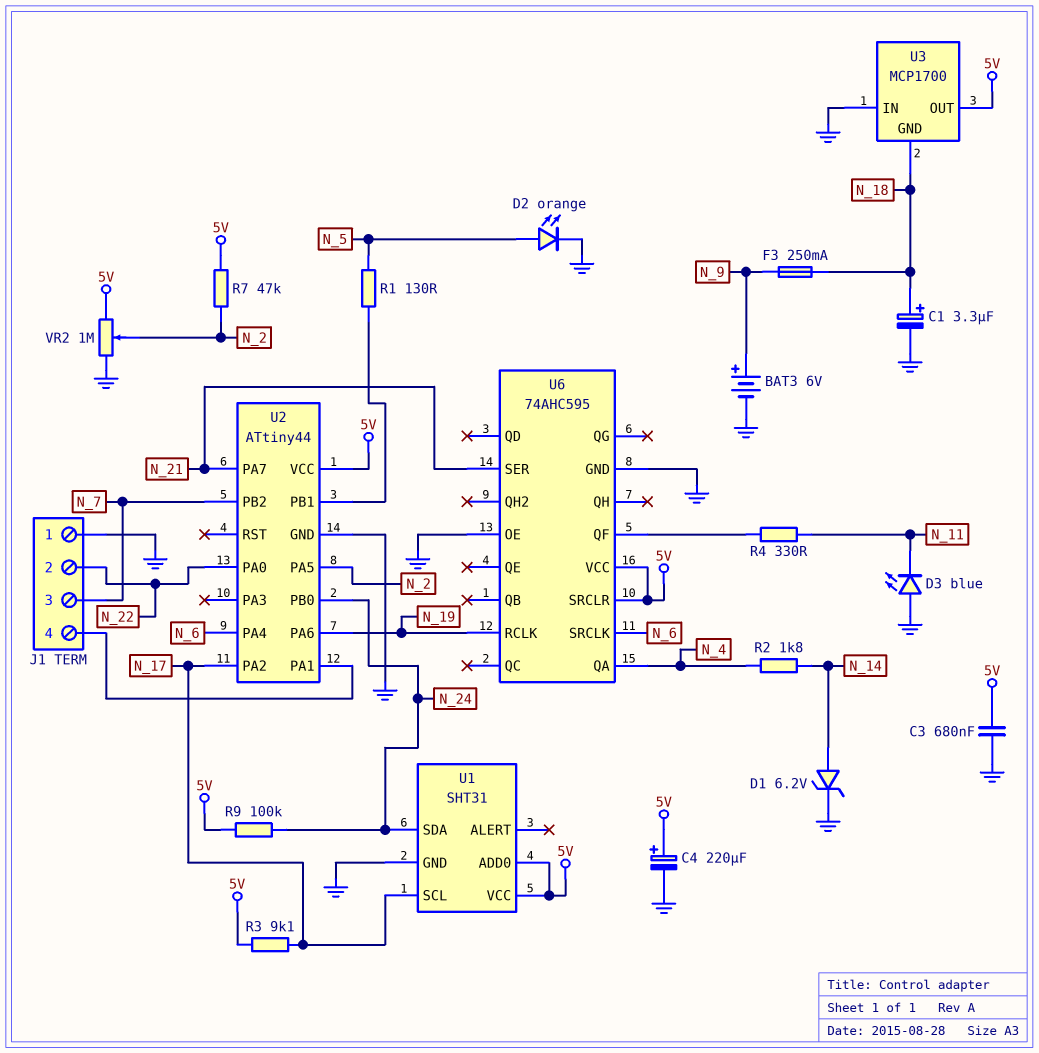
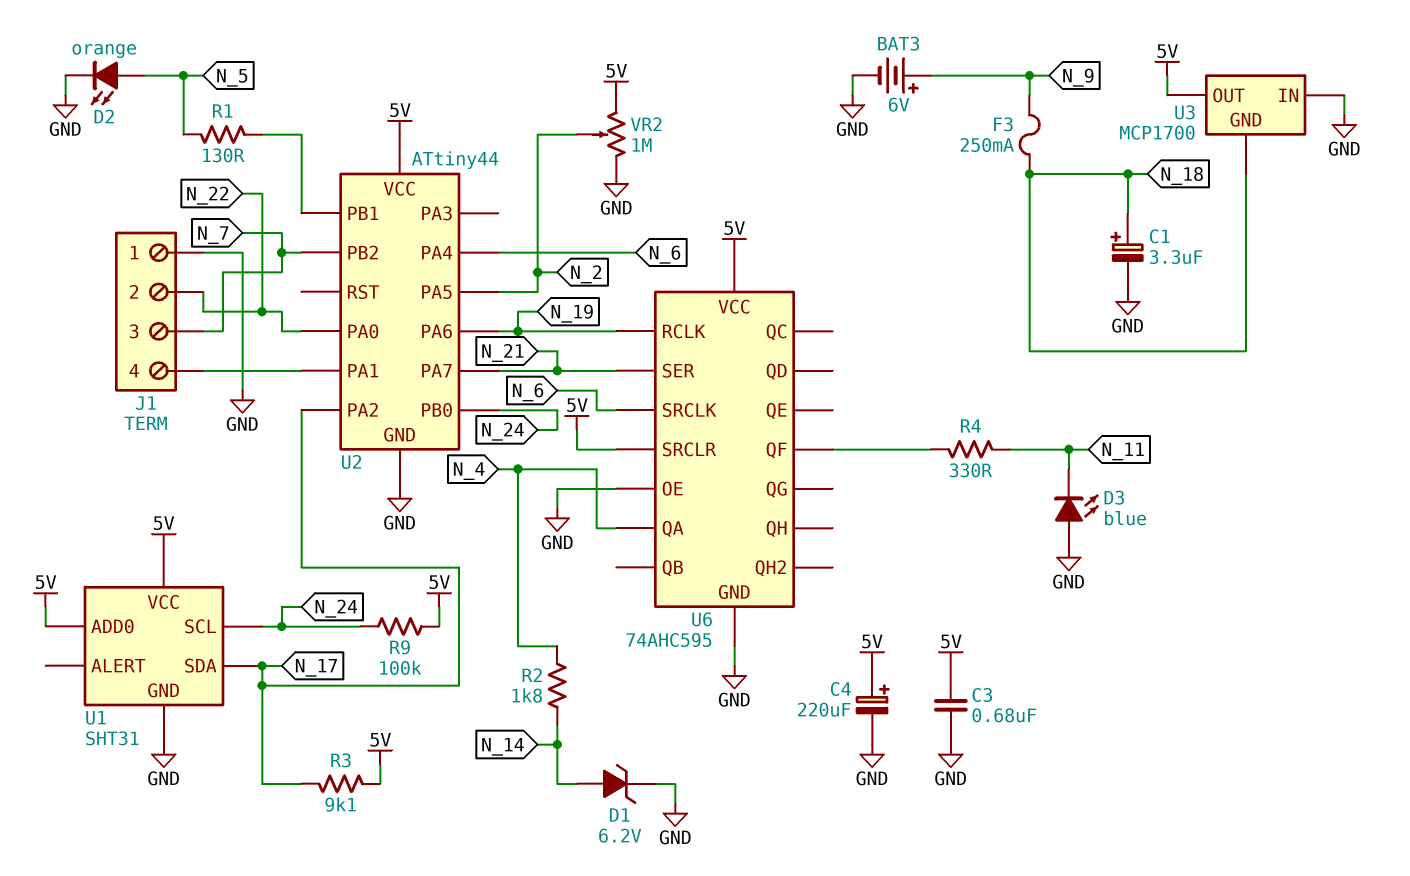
R7: 47k (5V, N_2) -> none
U1 pin SCL: N_17 -> N_24
U1 pin SDA: N_24 -> N_17

